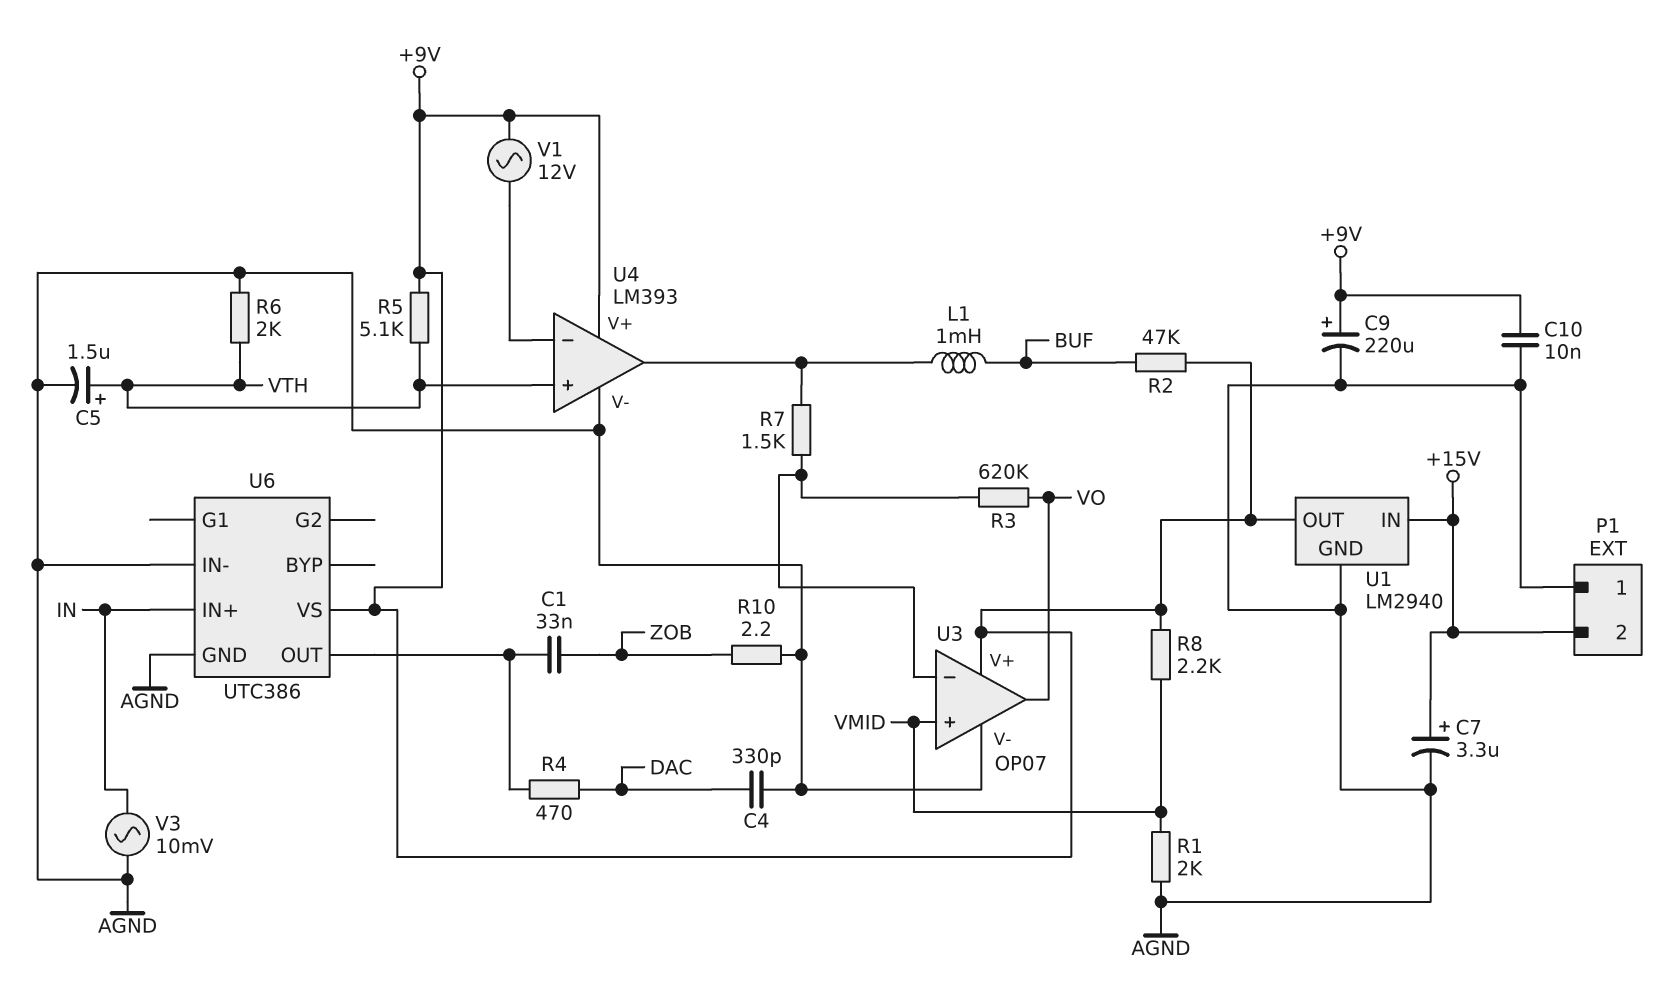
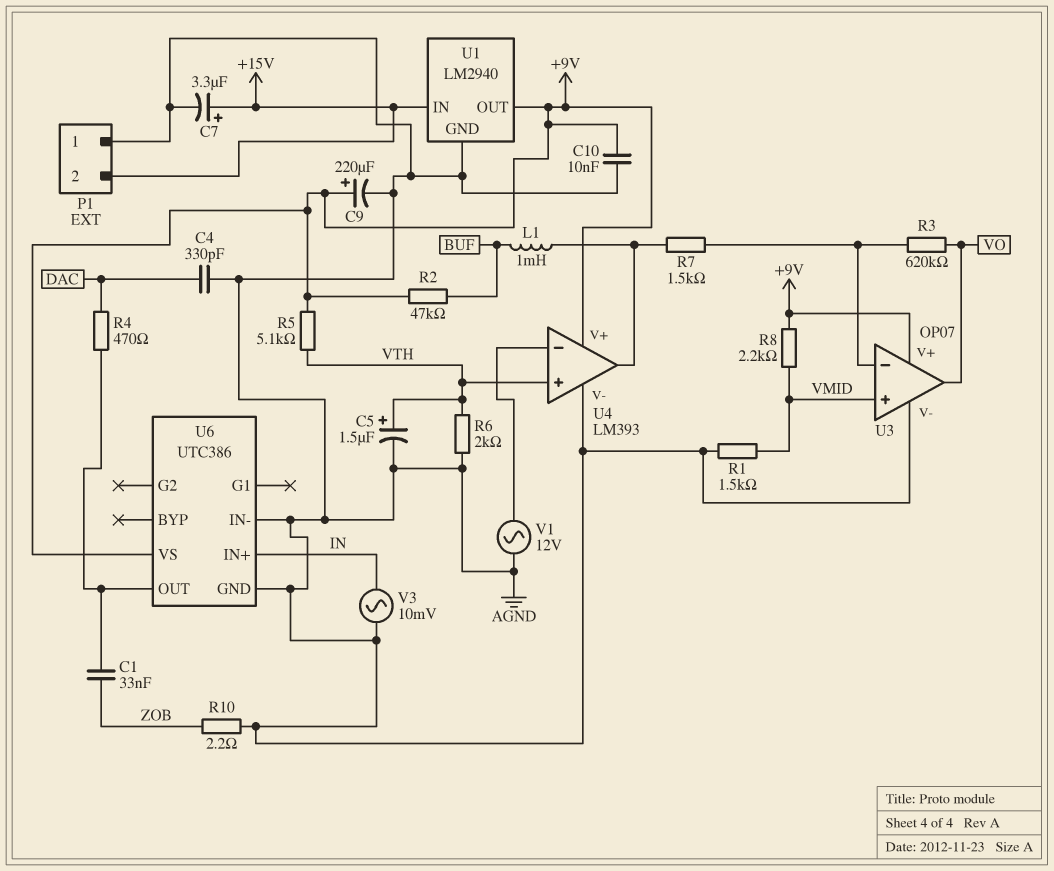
R1: 2k (AGND, VMID) -> 1.5k (AGND, VMID)
V1: AC 12V (+9V, U4/in-) -> AC 12V (AGND, U4/in-)

